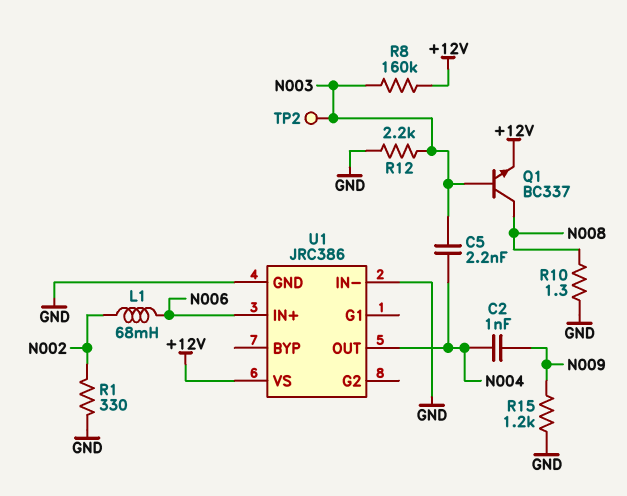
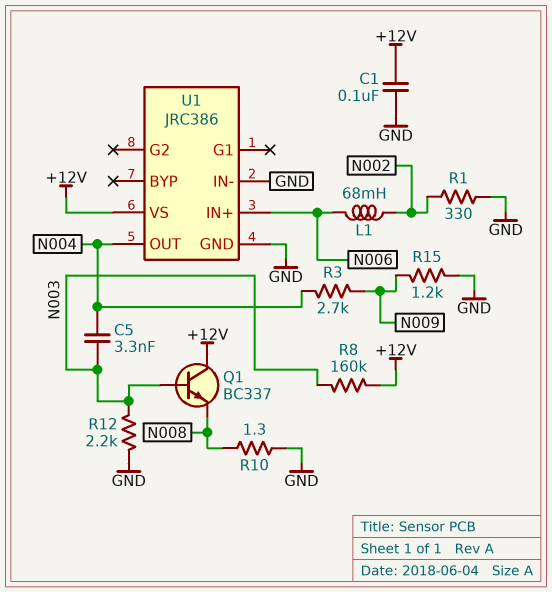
C1: none -> 100nF (+12V, GND)
C2: 1nF (N004, N009) -> none
C5: 2.2nF (N003, N004) -> 3.3nF (N003, N004)
Q1: NPN BC337 (B N003, C N008, E +12V) -> NPN BC337 (B N003, C +12V, E N008)
R3: none -> 2.7k (N004, N009)
TP2: test point (N003) -> none

